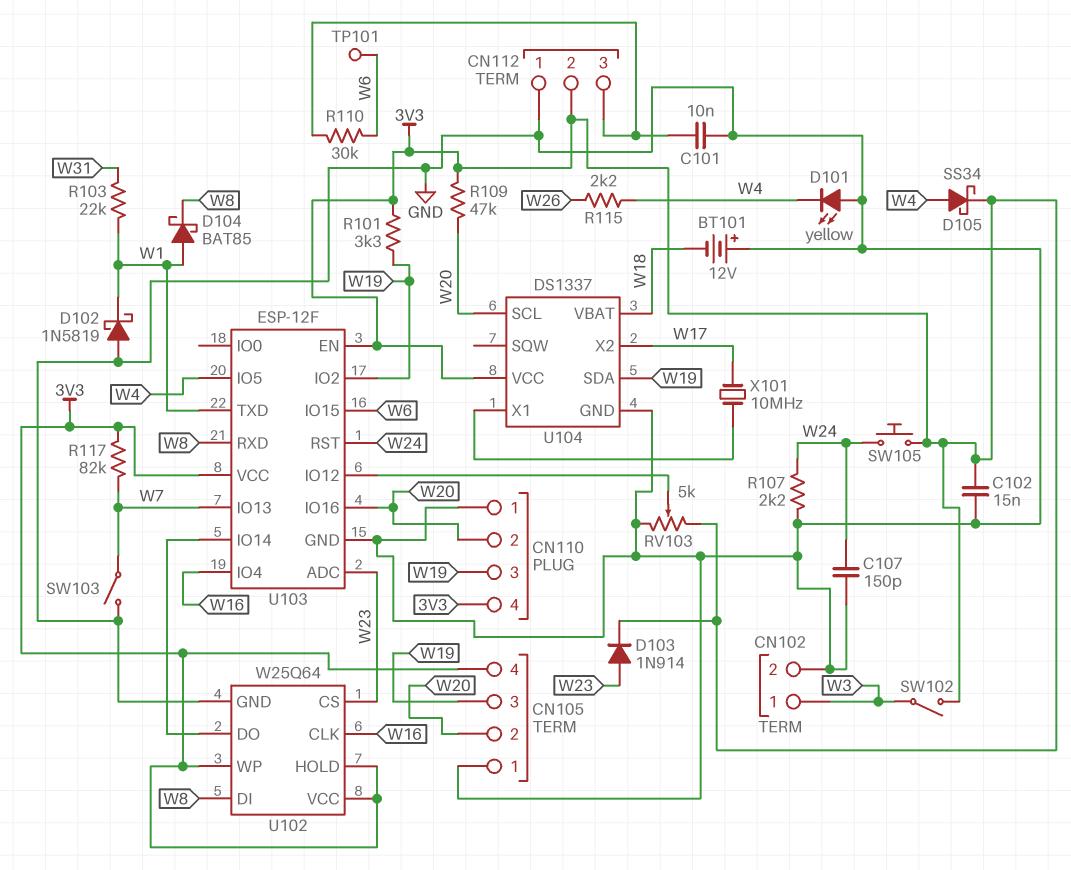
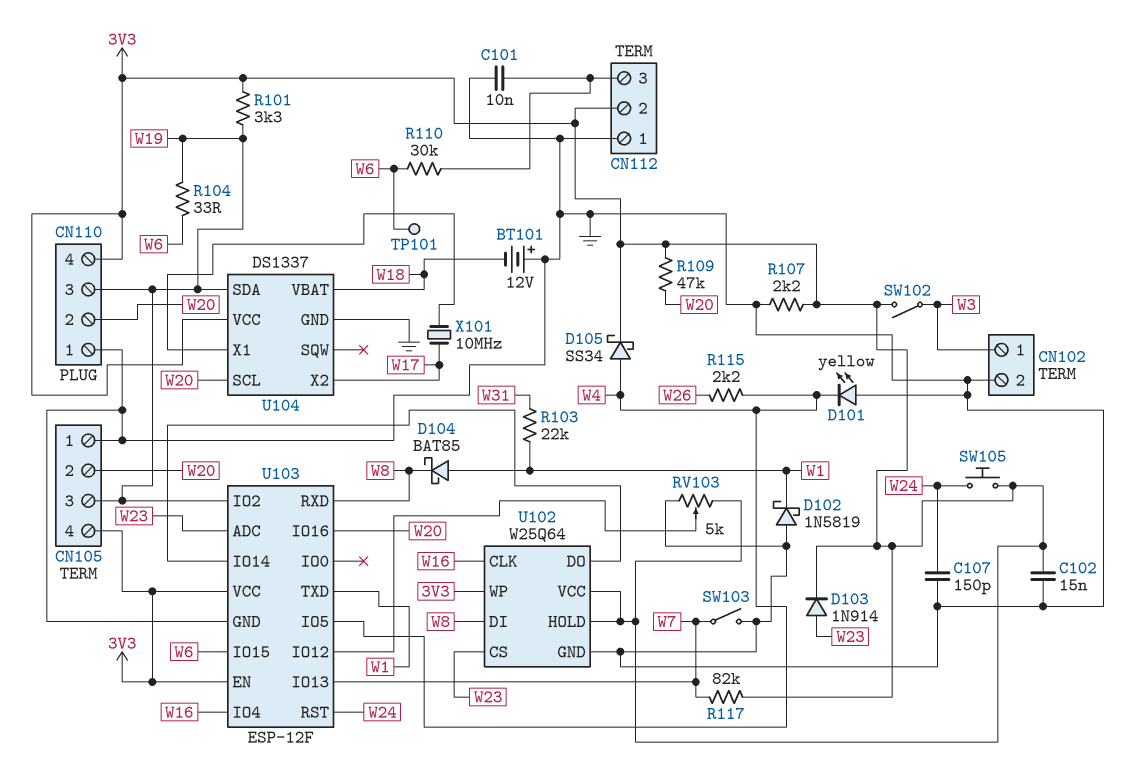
R104: none -> 33 (W6, W19)
R107: 2.2k (GND, W24) -> 2.2k (3V3, GND)

